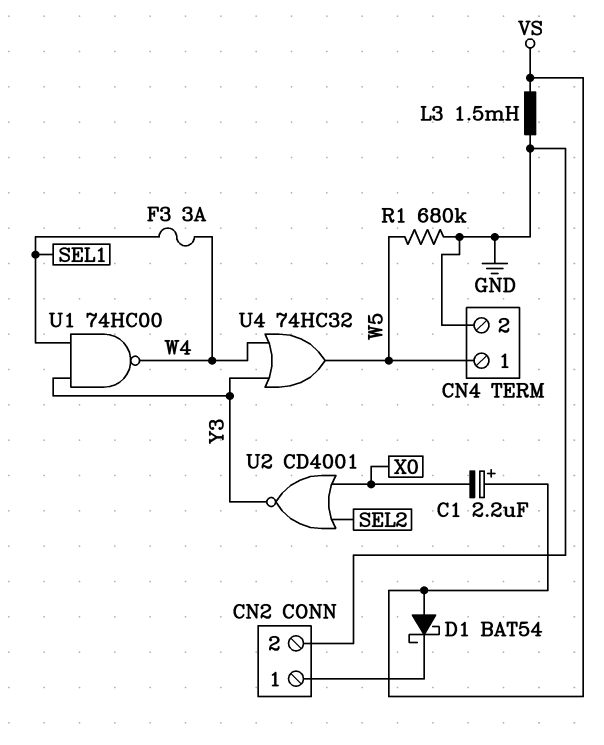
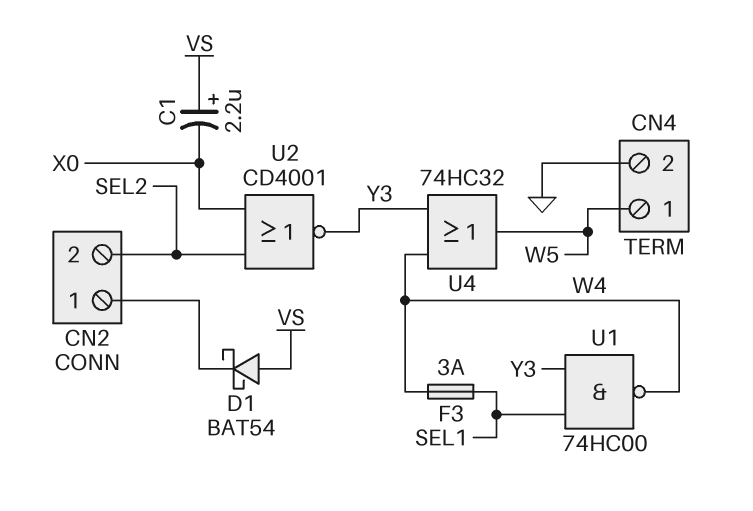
CN2 pin 2: GND -> SEL2
L3: 1.5mH (GND, VS) -> none
R1: 680k (GND, W5) -> none

